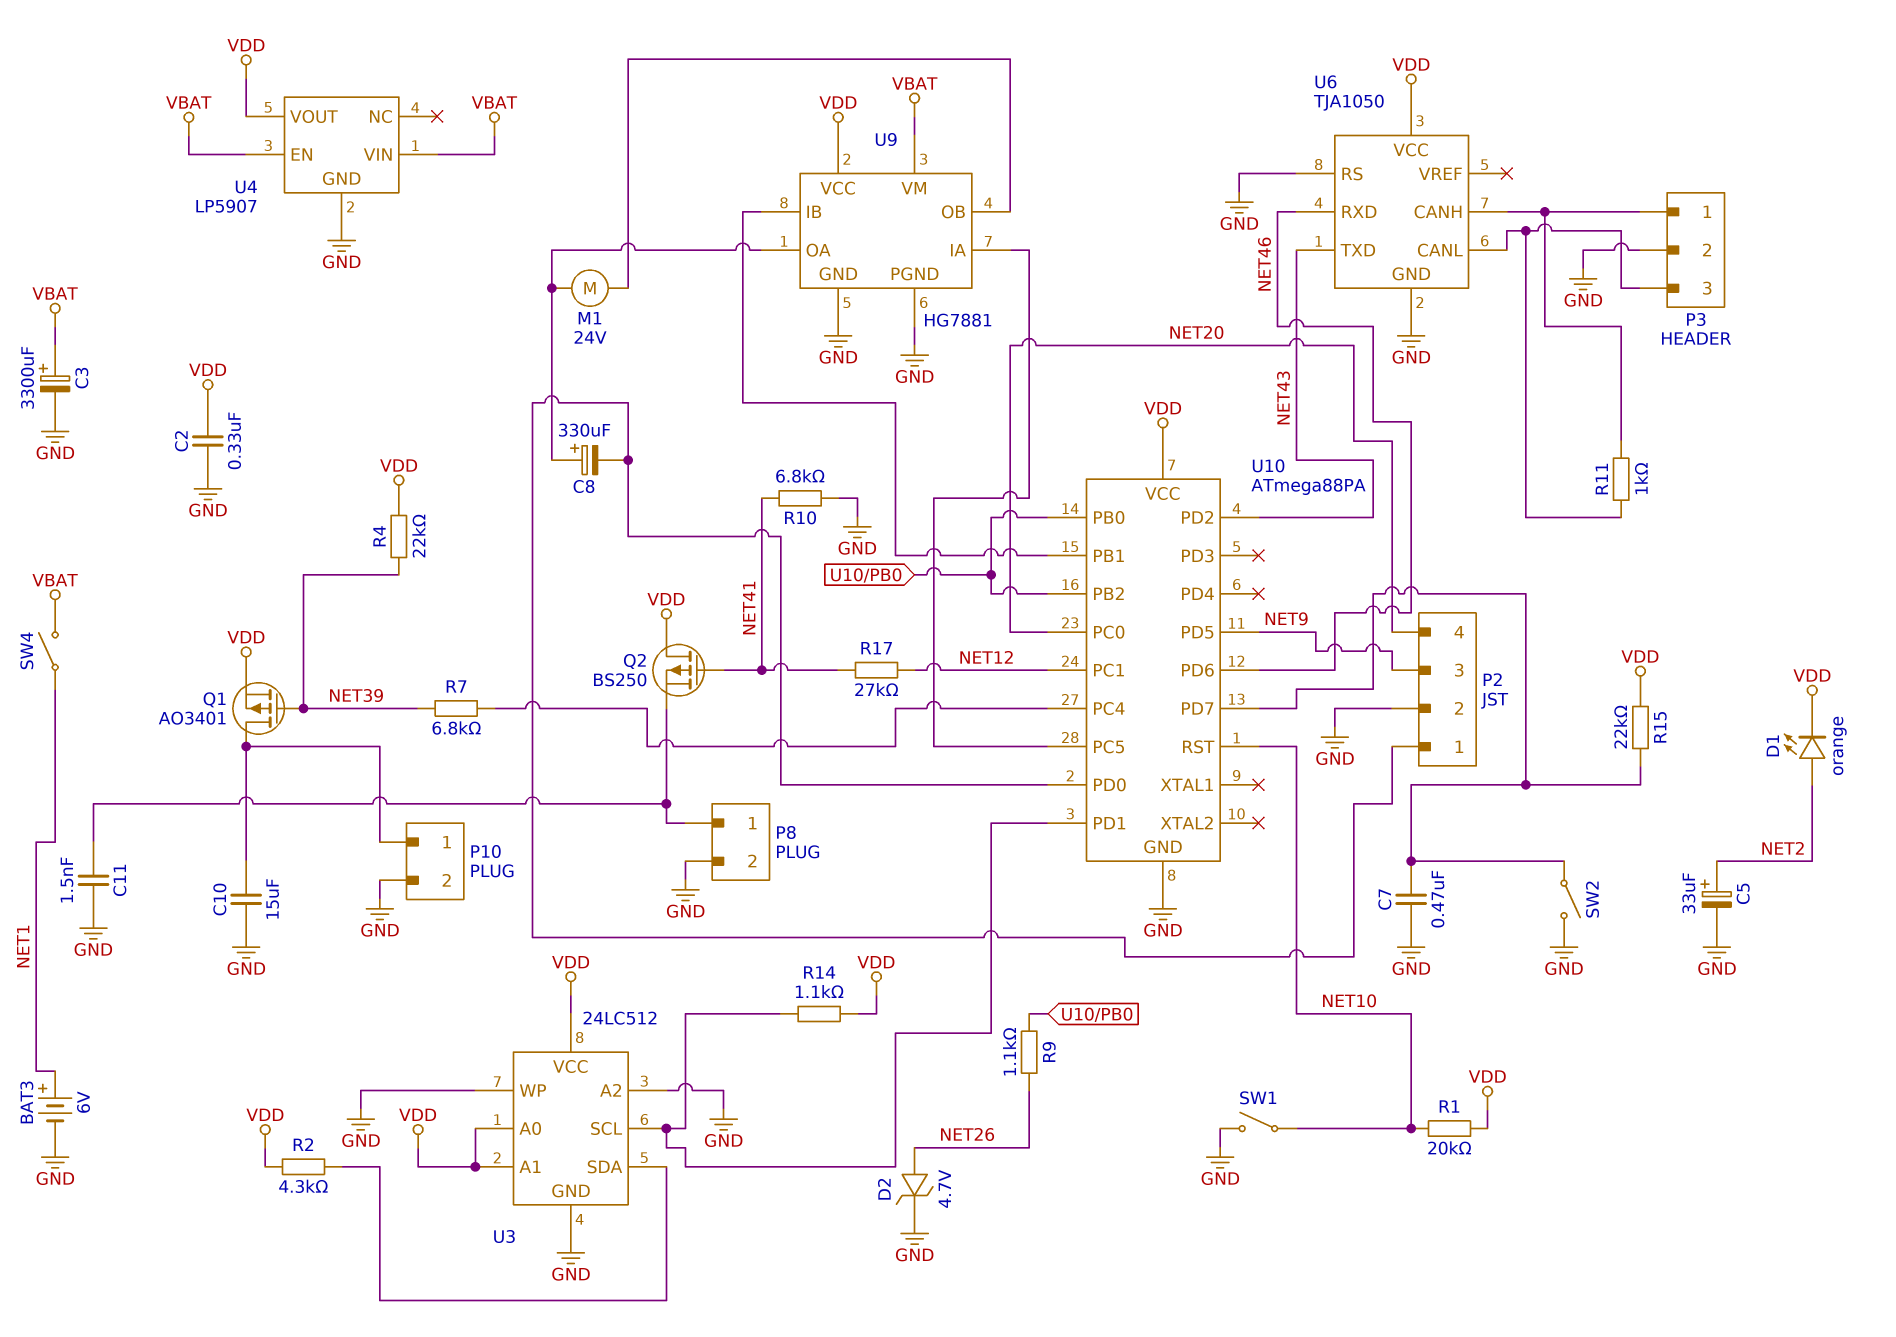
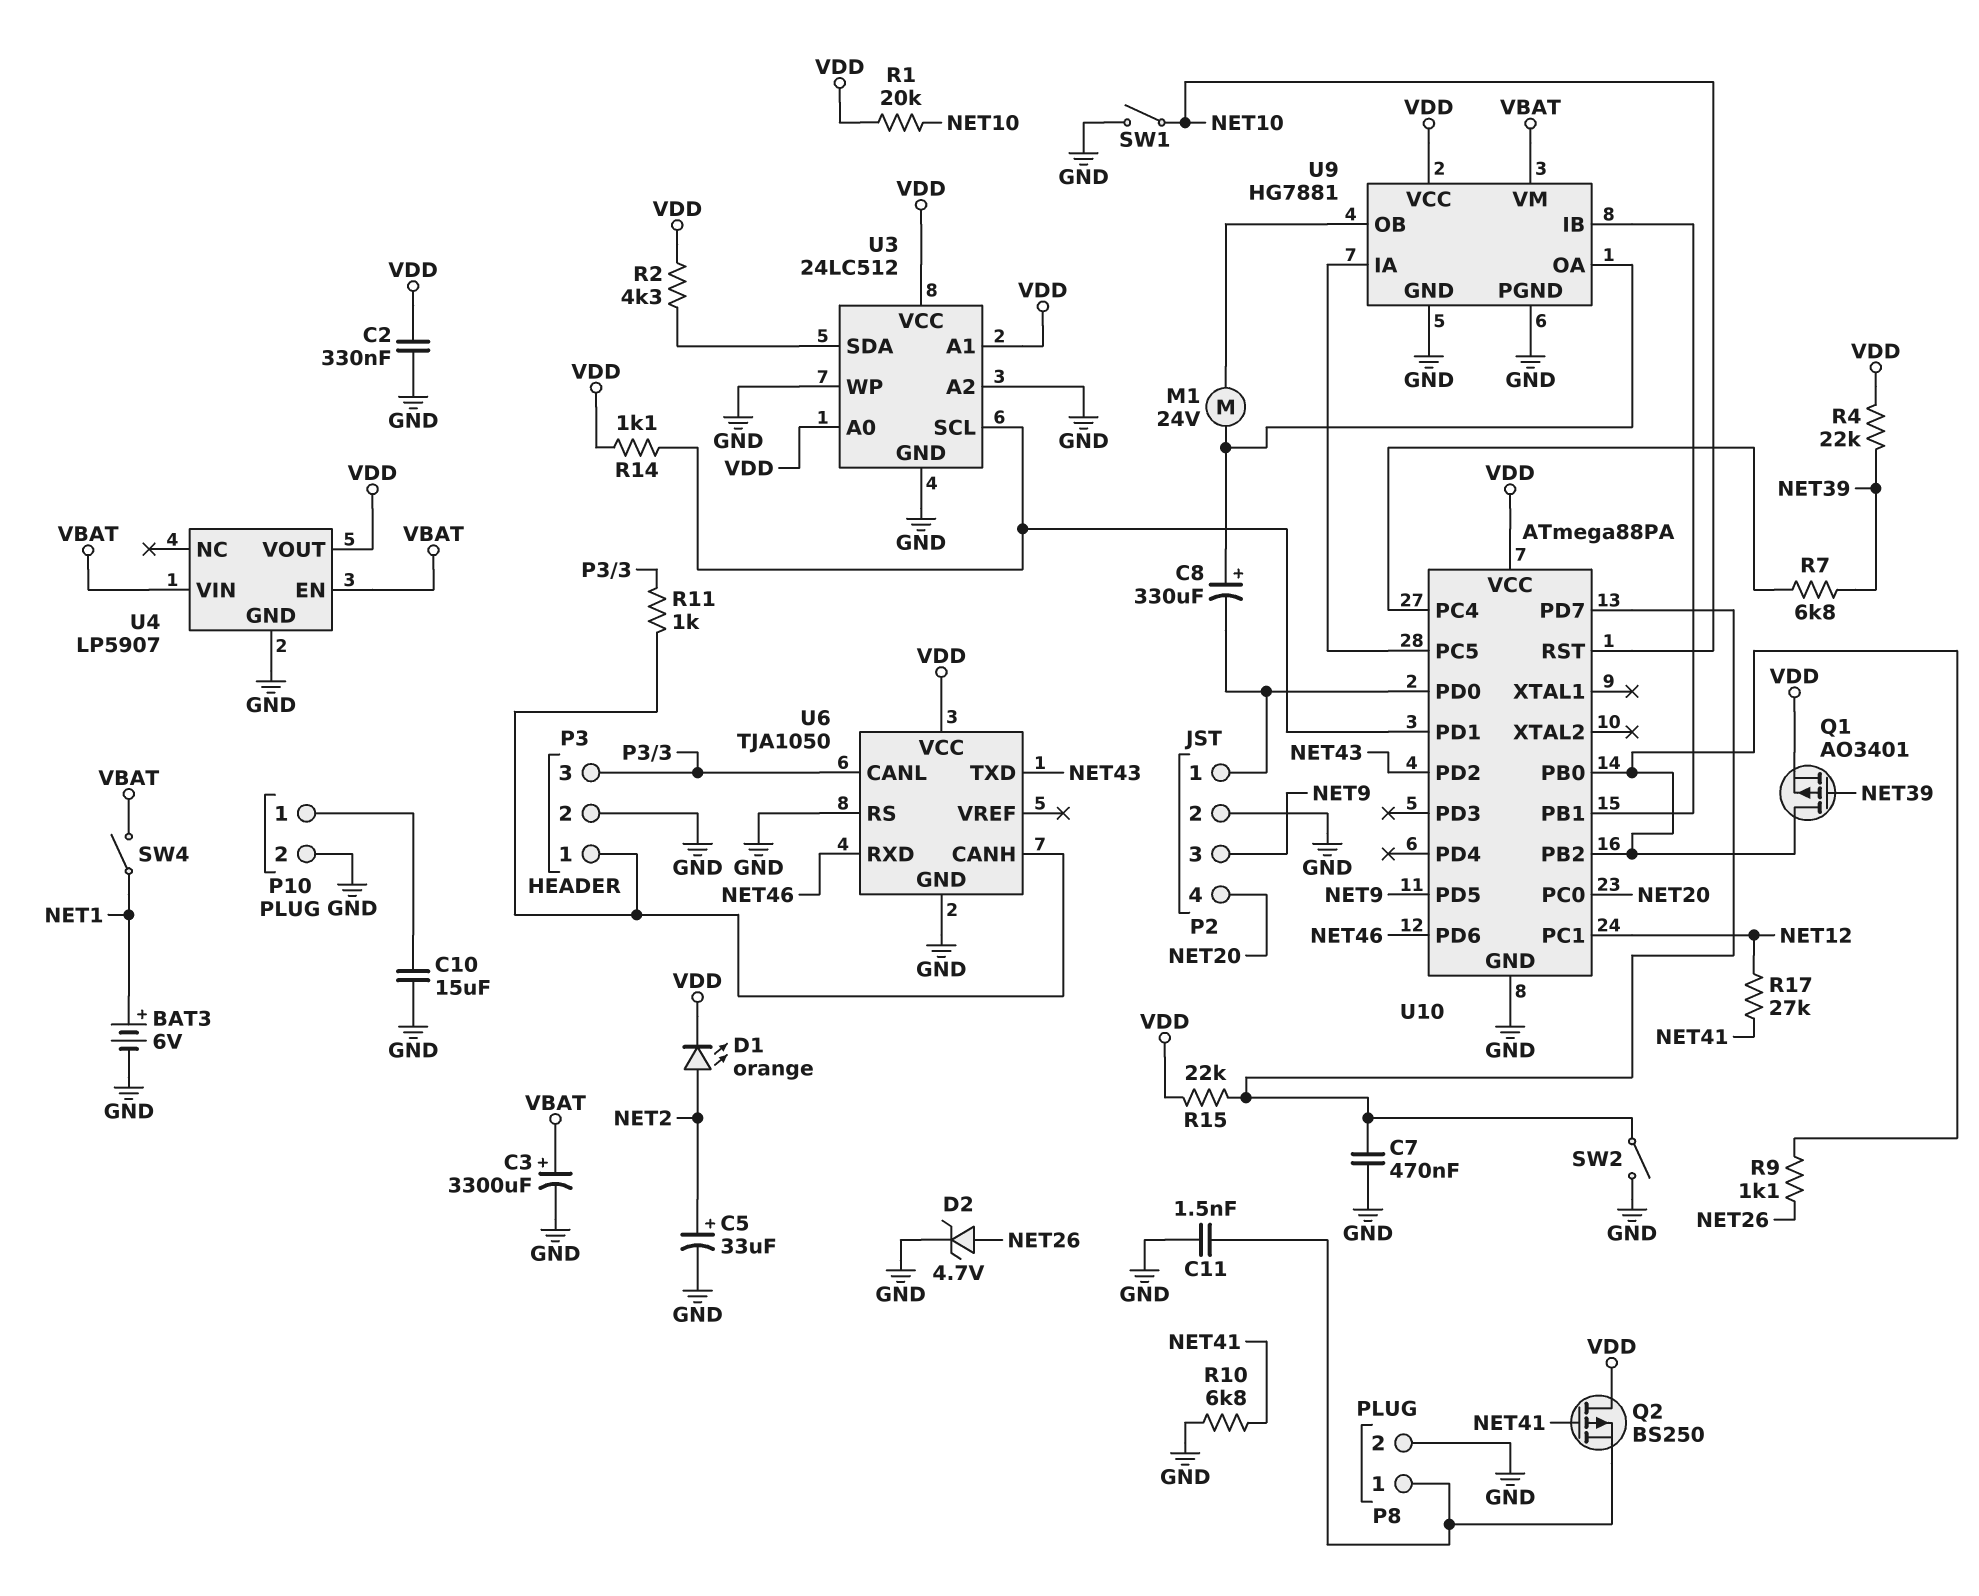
Q1: PMOS AO3401 (G NET39, D P10/1, S VDD) -> PMOS AO3401 (G NET39, D U10/PB0, S VDD)

